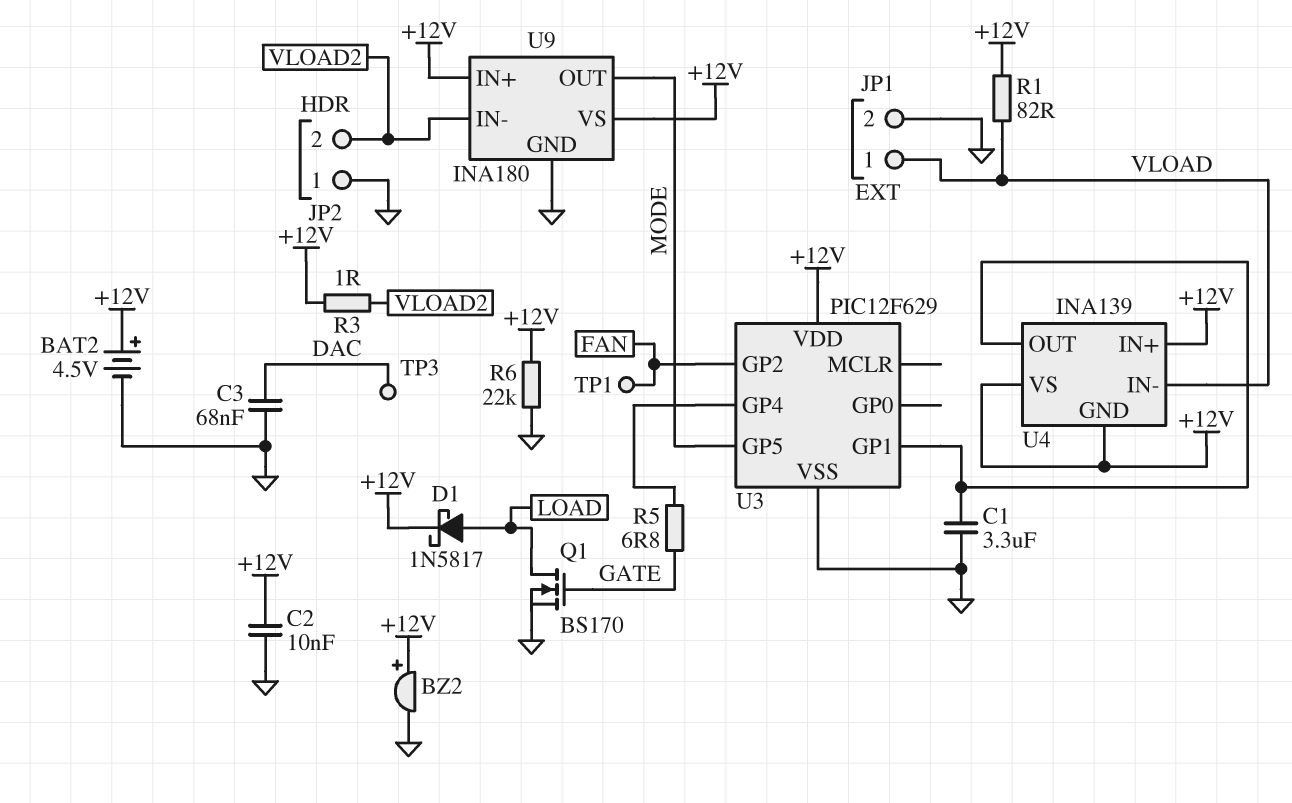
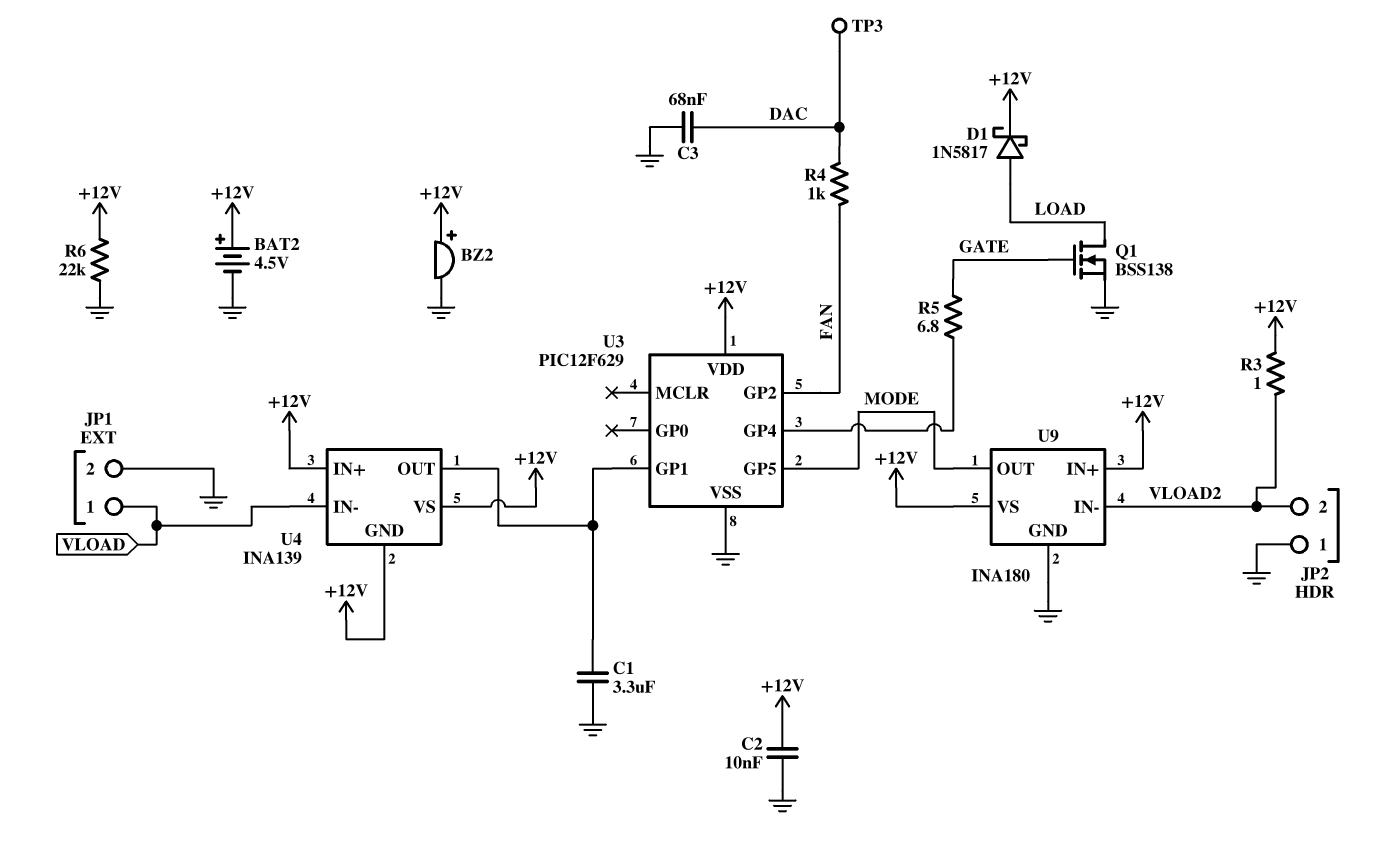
Q1: NMOS BS170 (G GATE, D LOAD, S GND) -> NMOS BSS138 (G GATE, D LOAD, S GND)
R1: 82 (+12V, VLOAD) -> none
R4: none -> 1k (DAC, FAN)
TP1: test point (FAN) -> none

